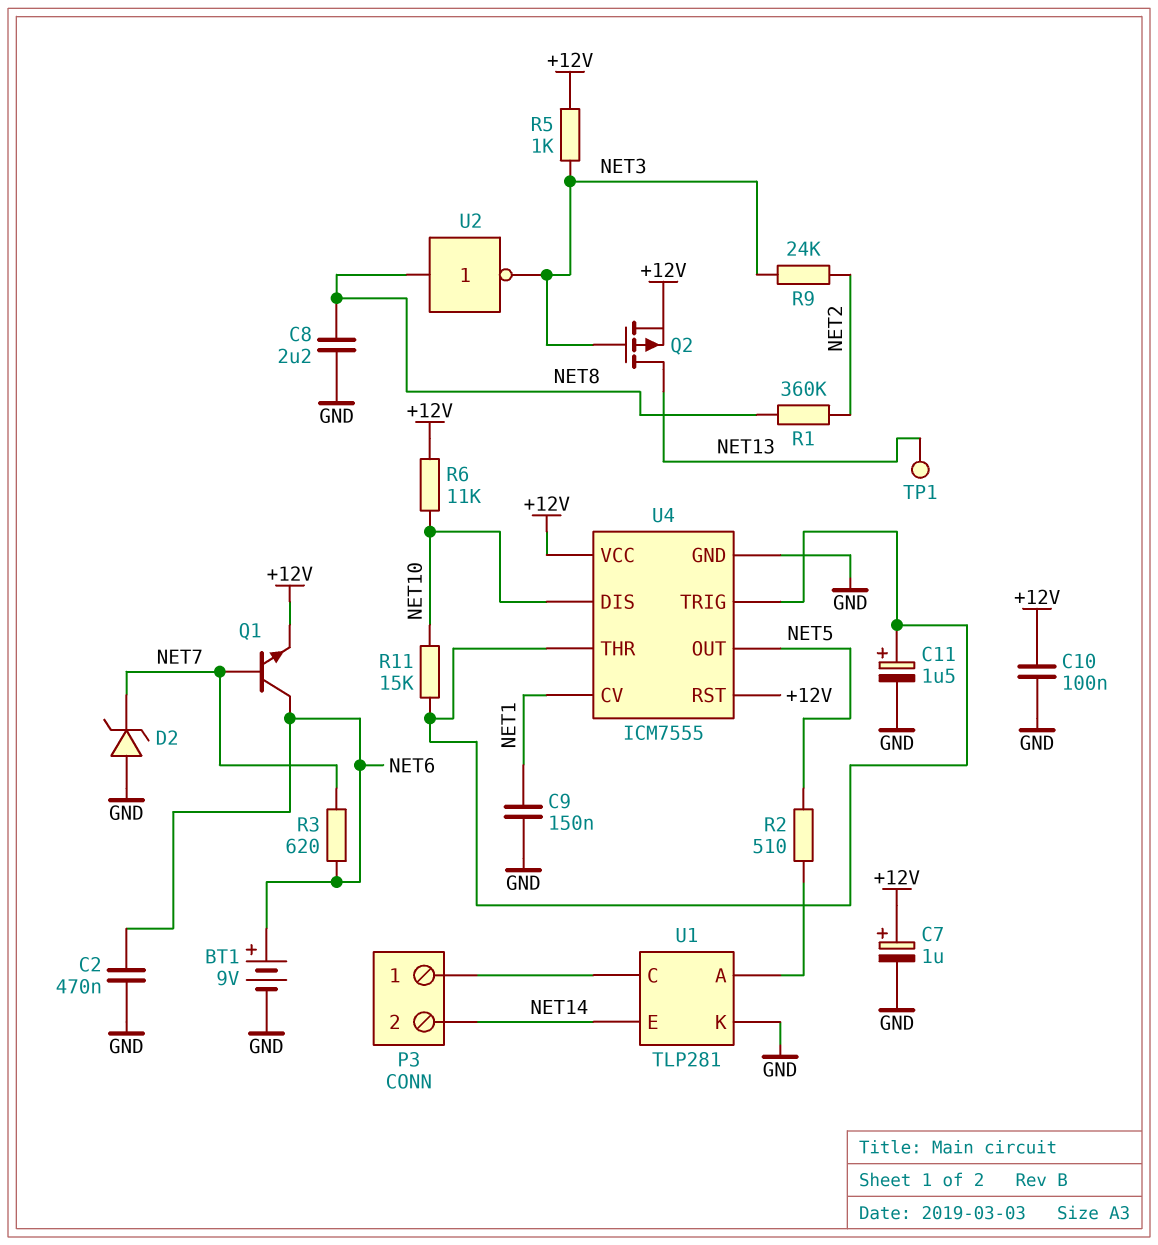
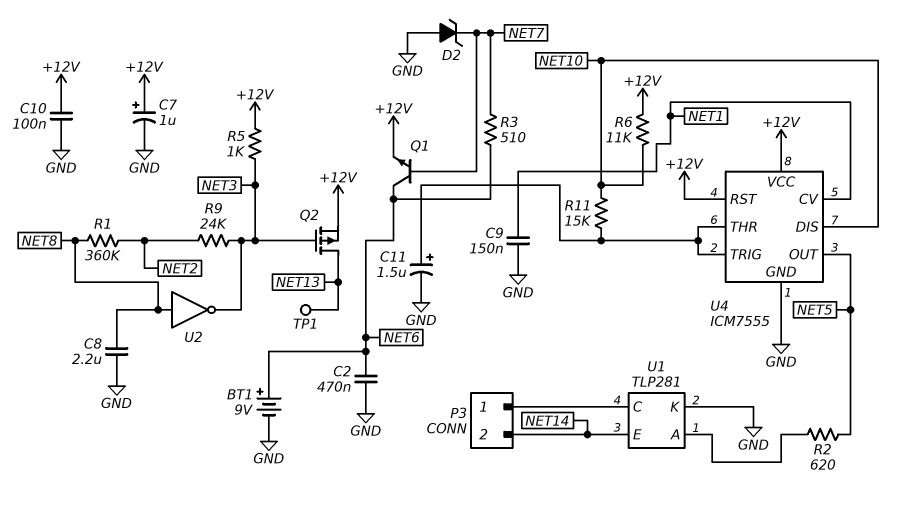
R2: 510 (NET5, U1/A) -> 620 (NET5, U1/A)
R3: 620 (NET6, NET7) -> 510 (NET6, NET7)

